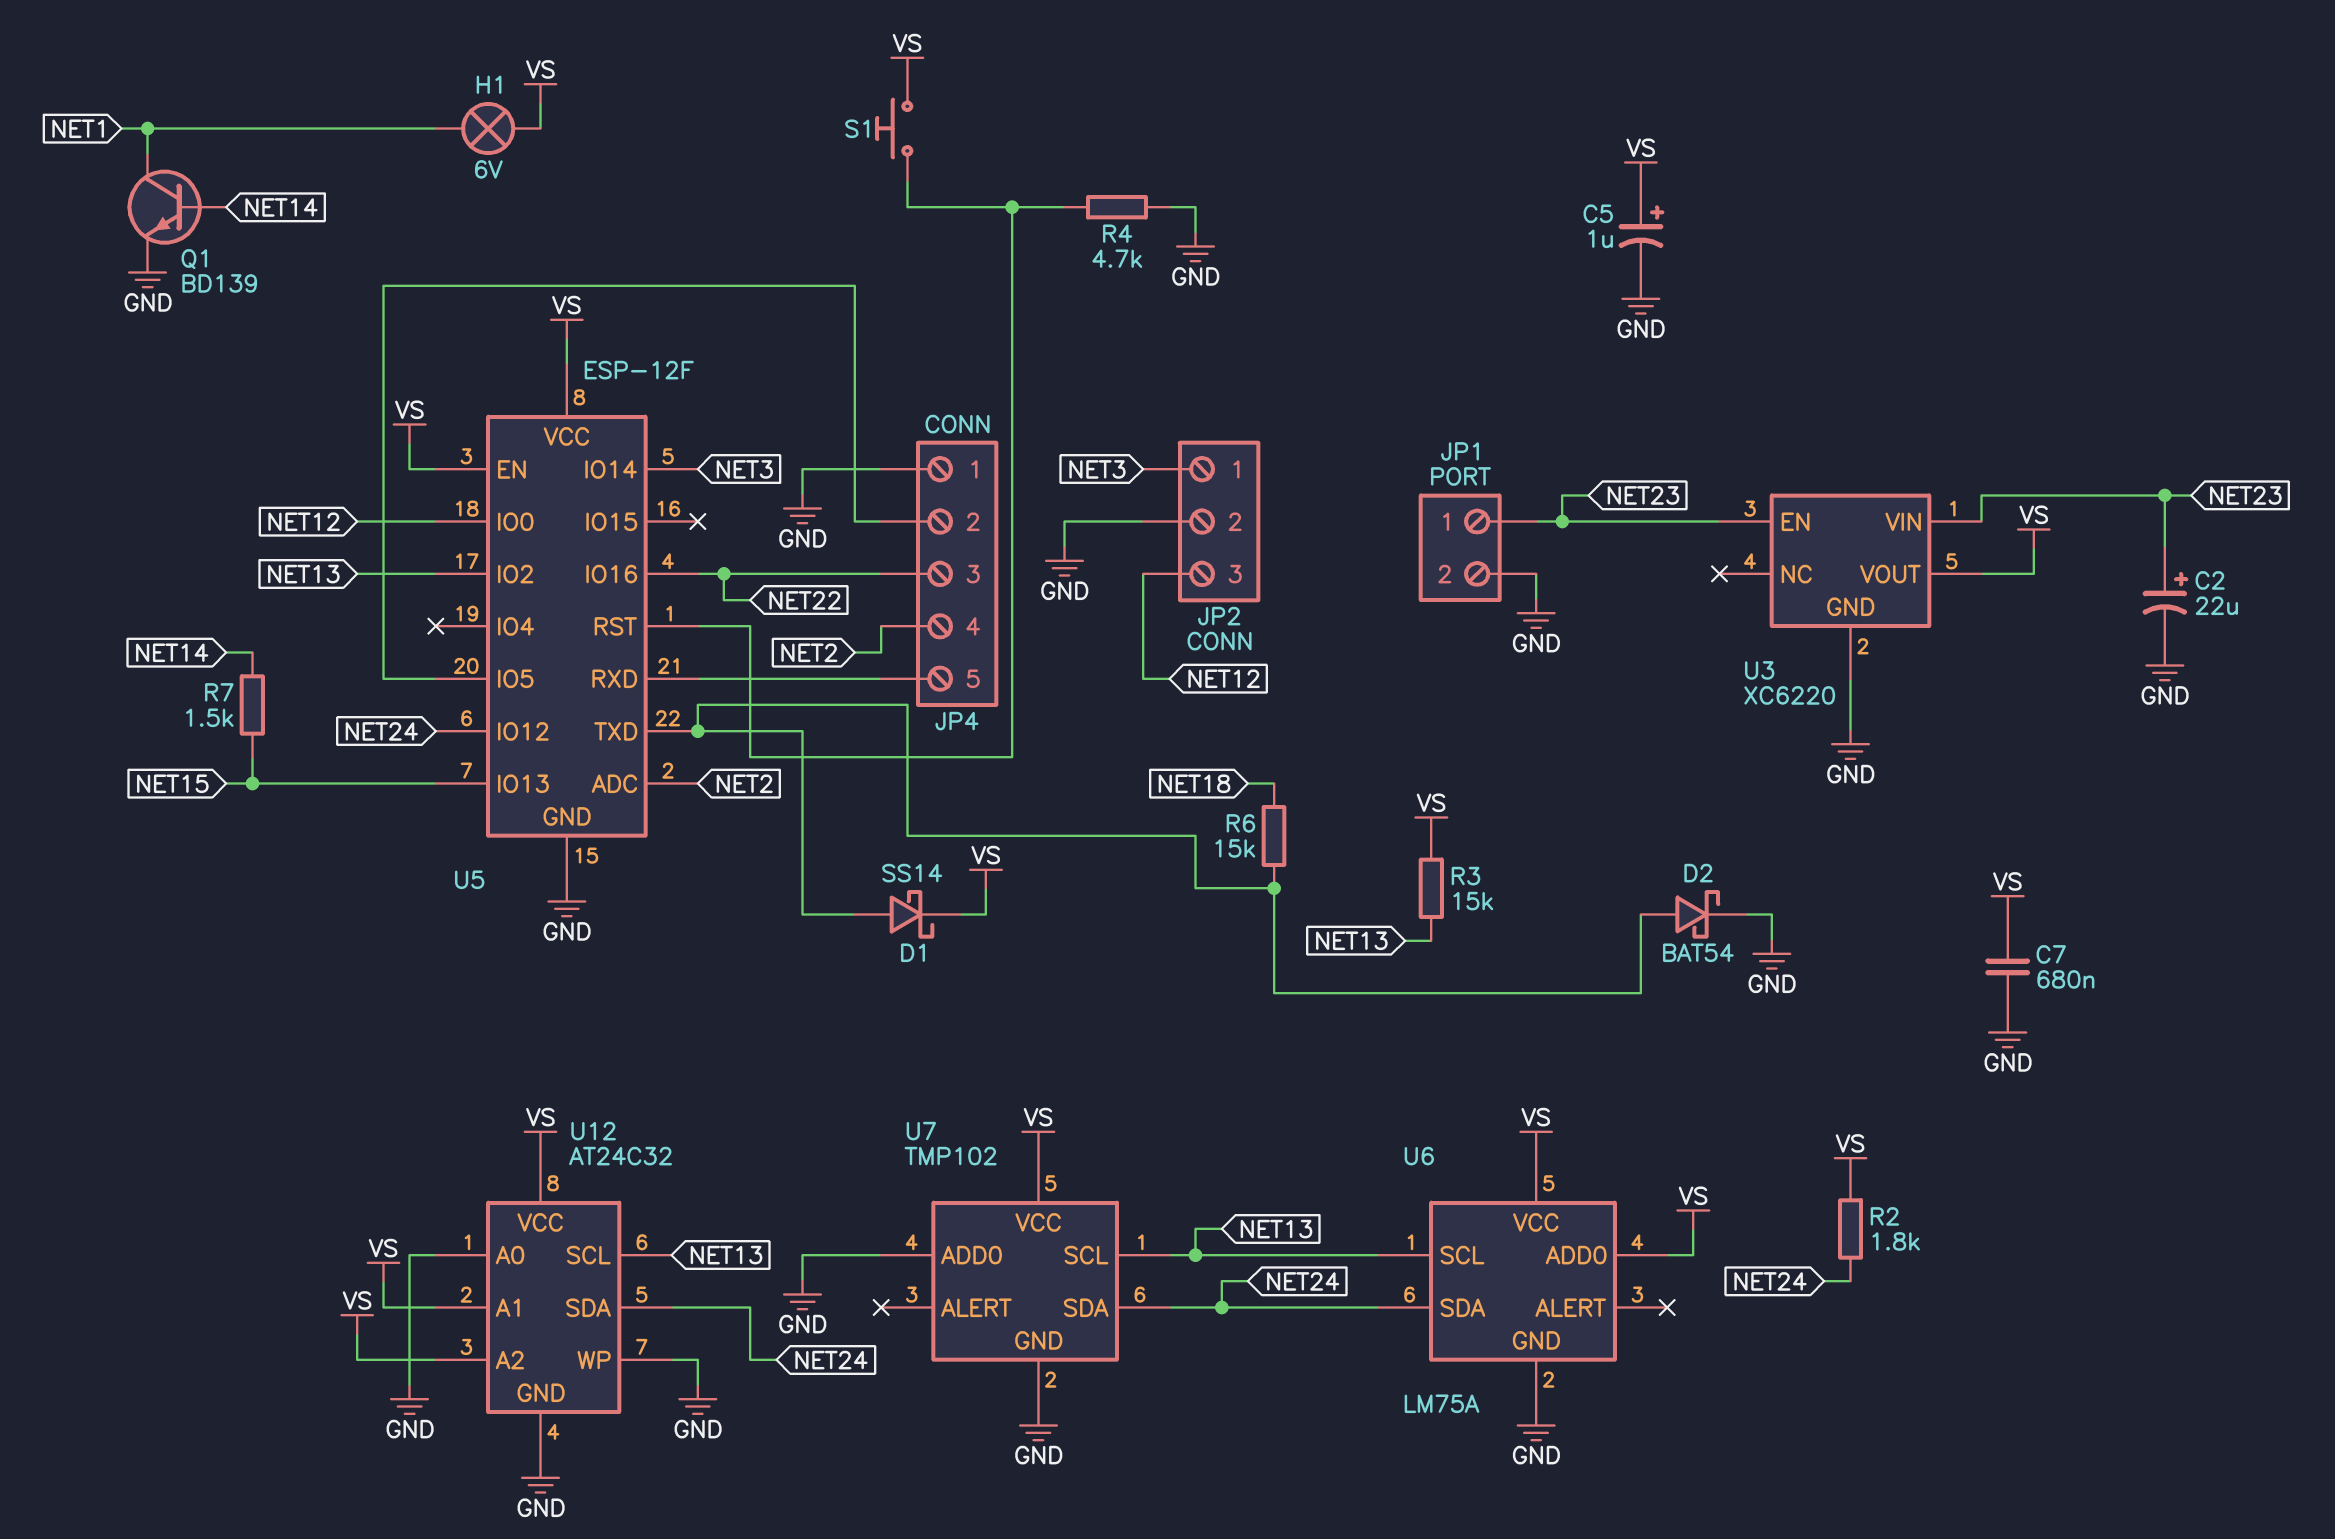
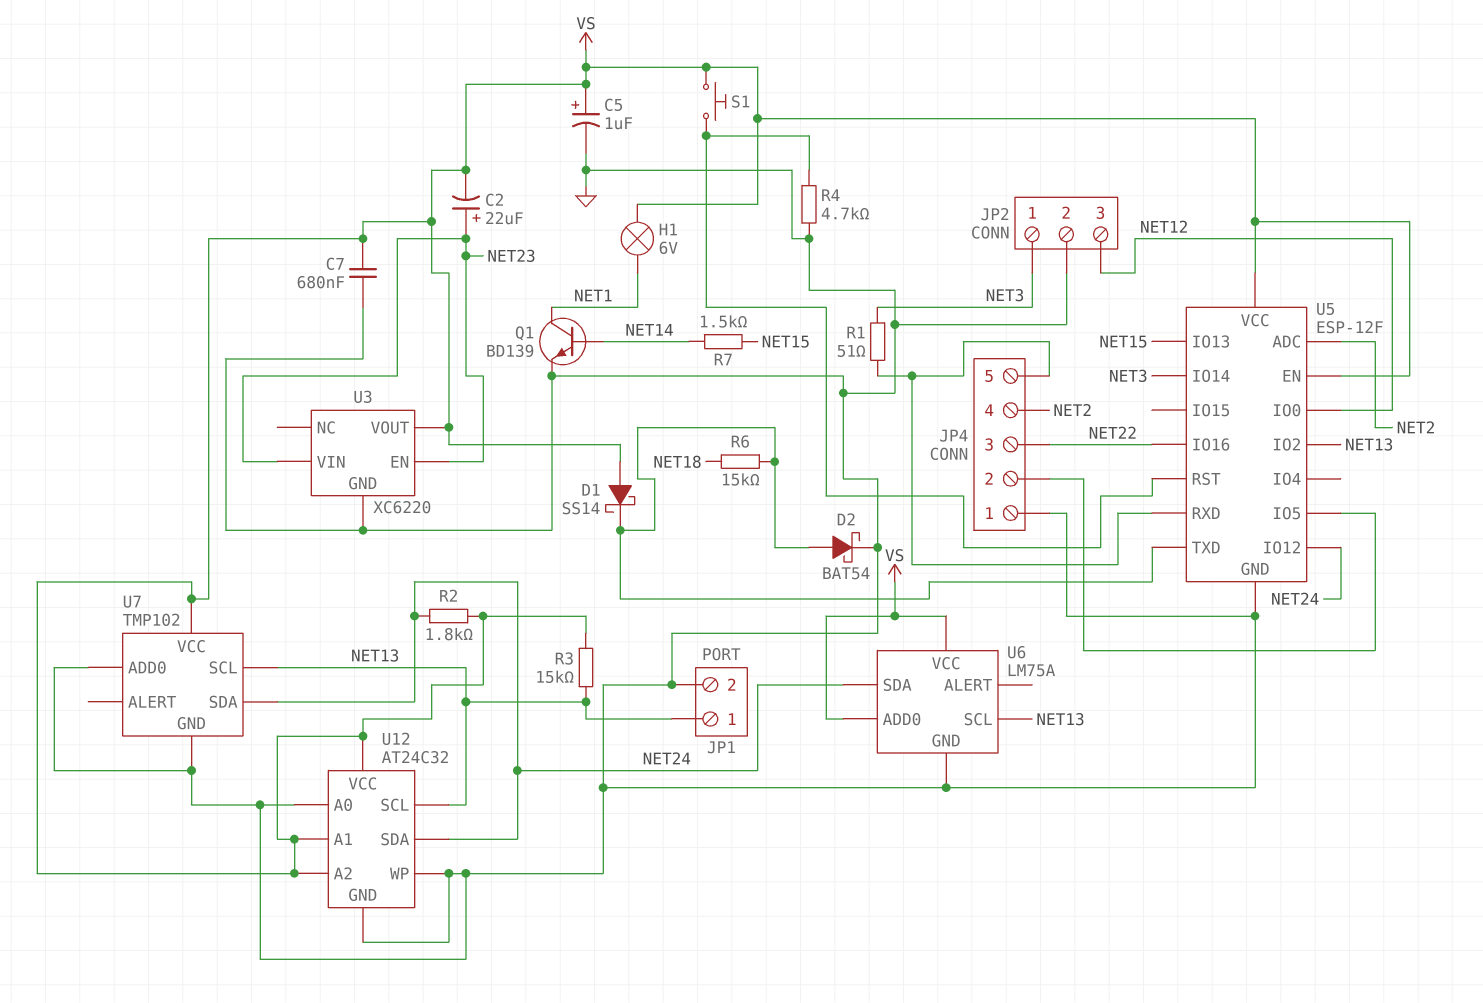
C2: 22uF (plus NET23, minus GND) -> 22uF (plus NET23, minus VS)
D1: schottky SS14 (A U5/TXD, K VS) -> schottky SS14 (A VS, K U5/TXD)
JP1 pin 1: NET23 -> NET13
R1: none -> 51 (JP4/5, NET3)

